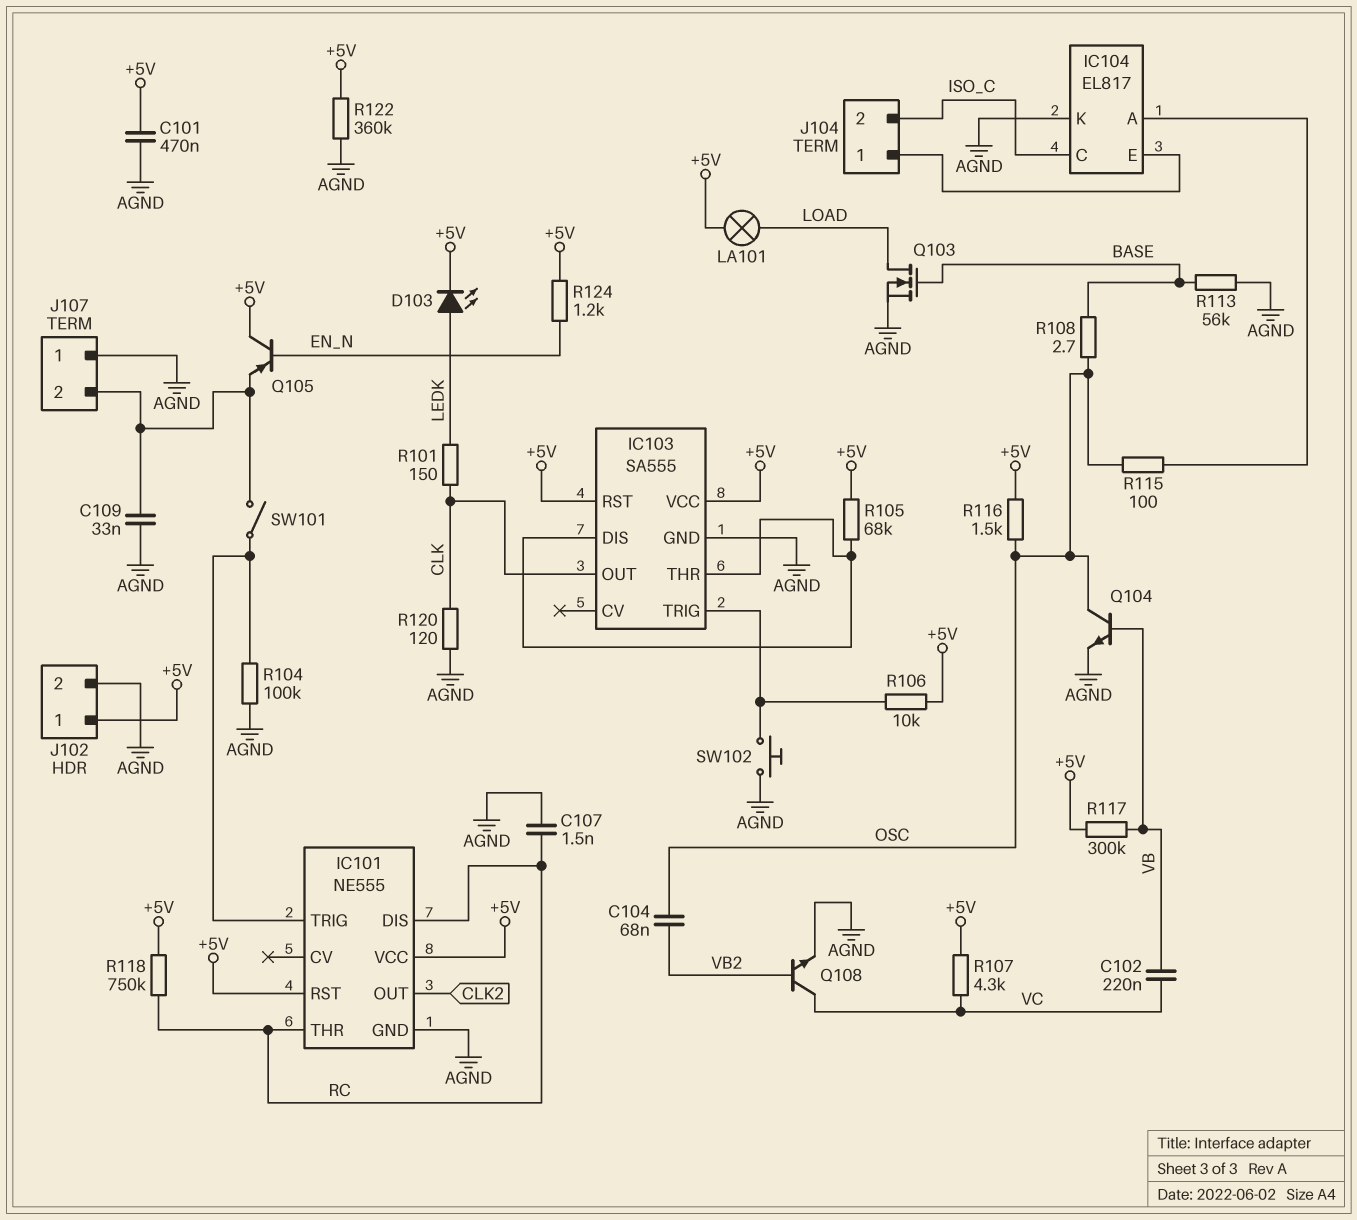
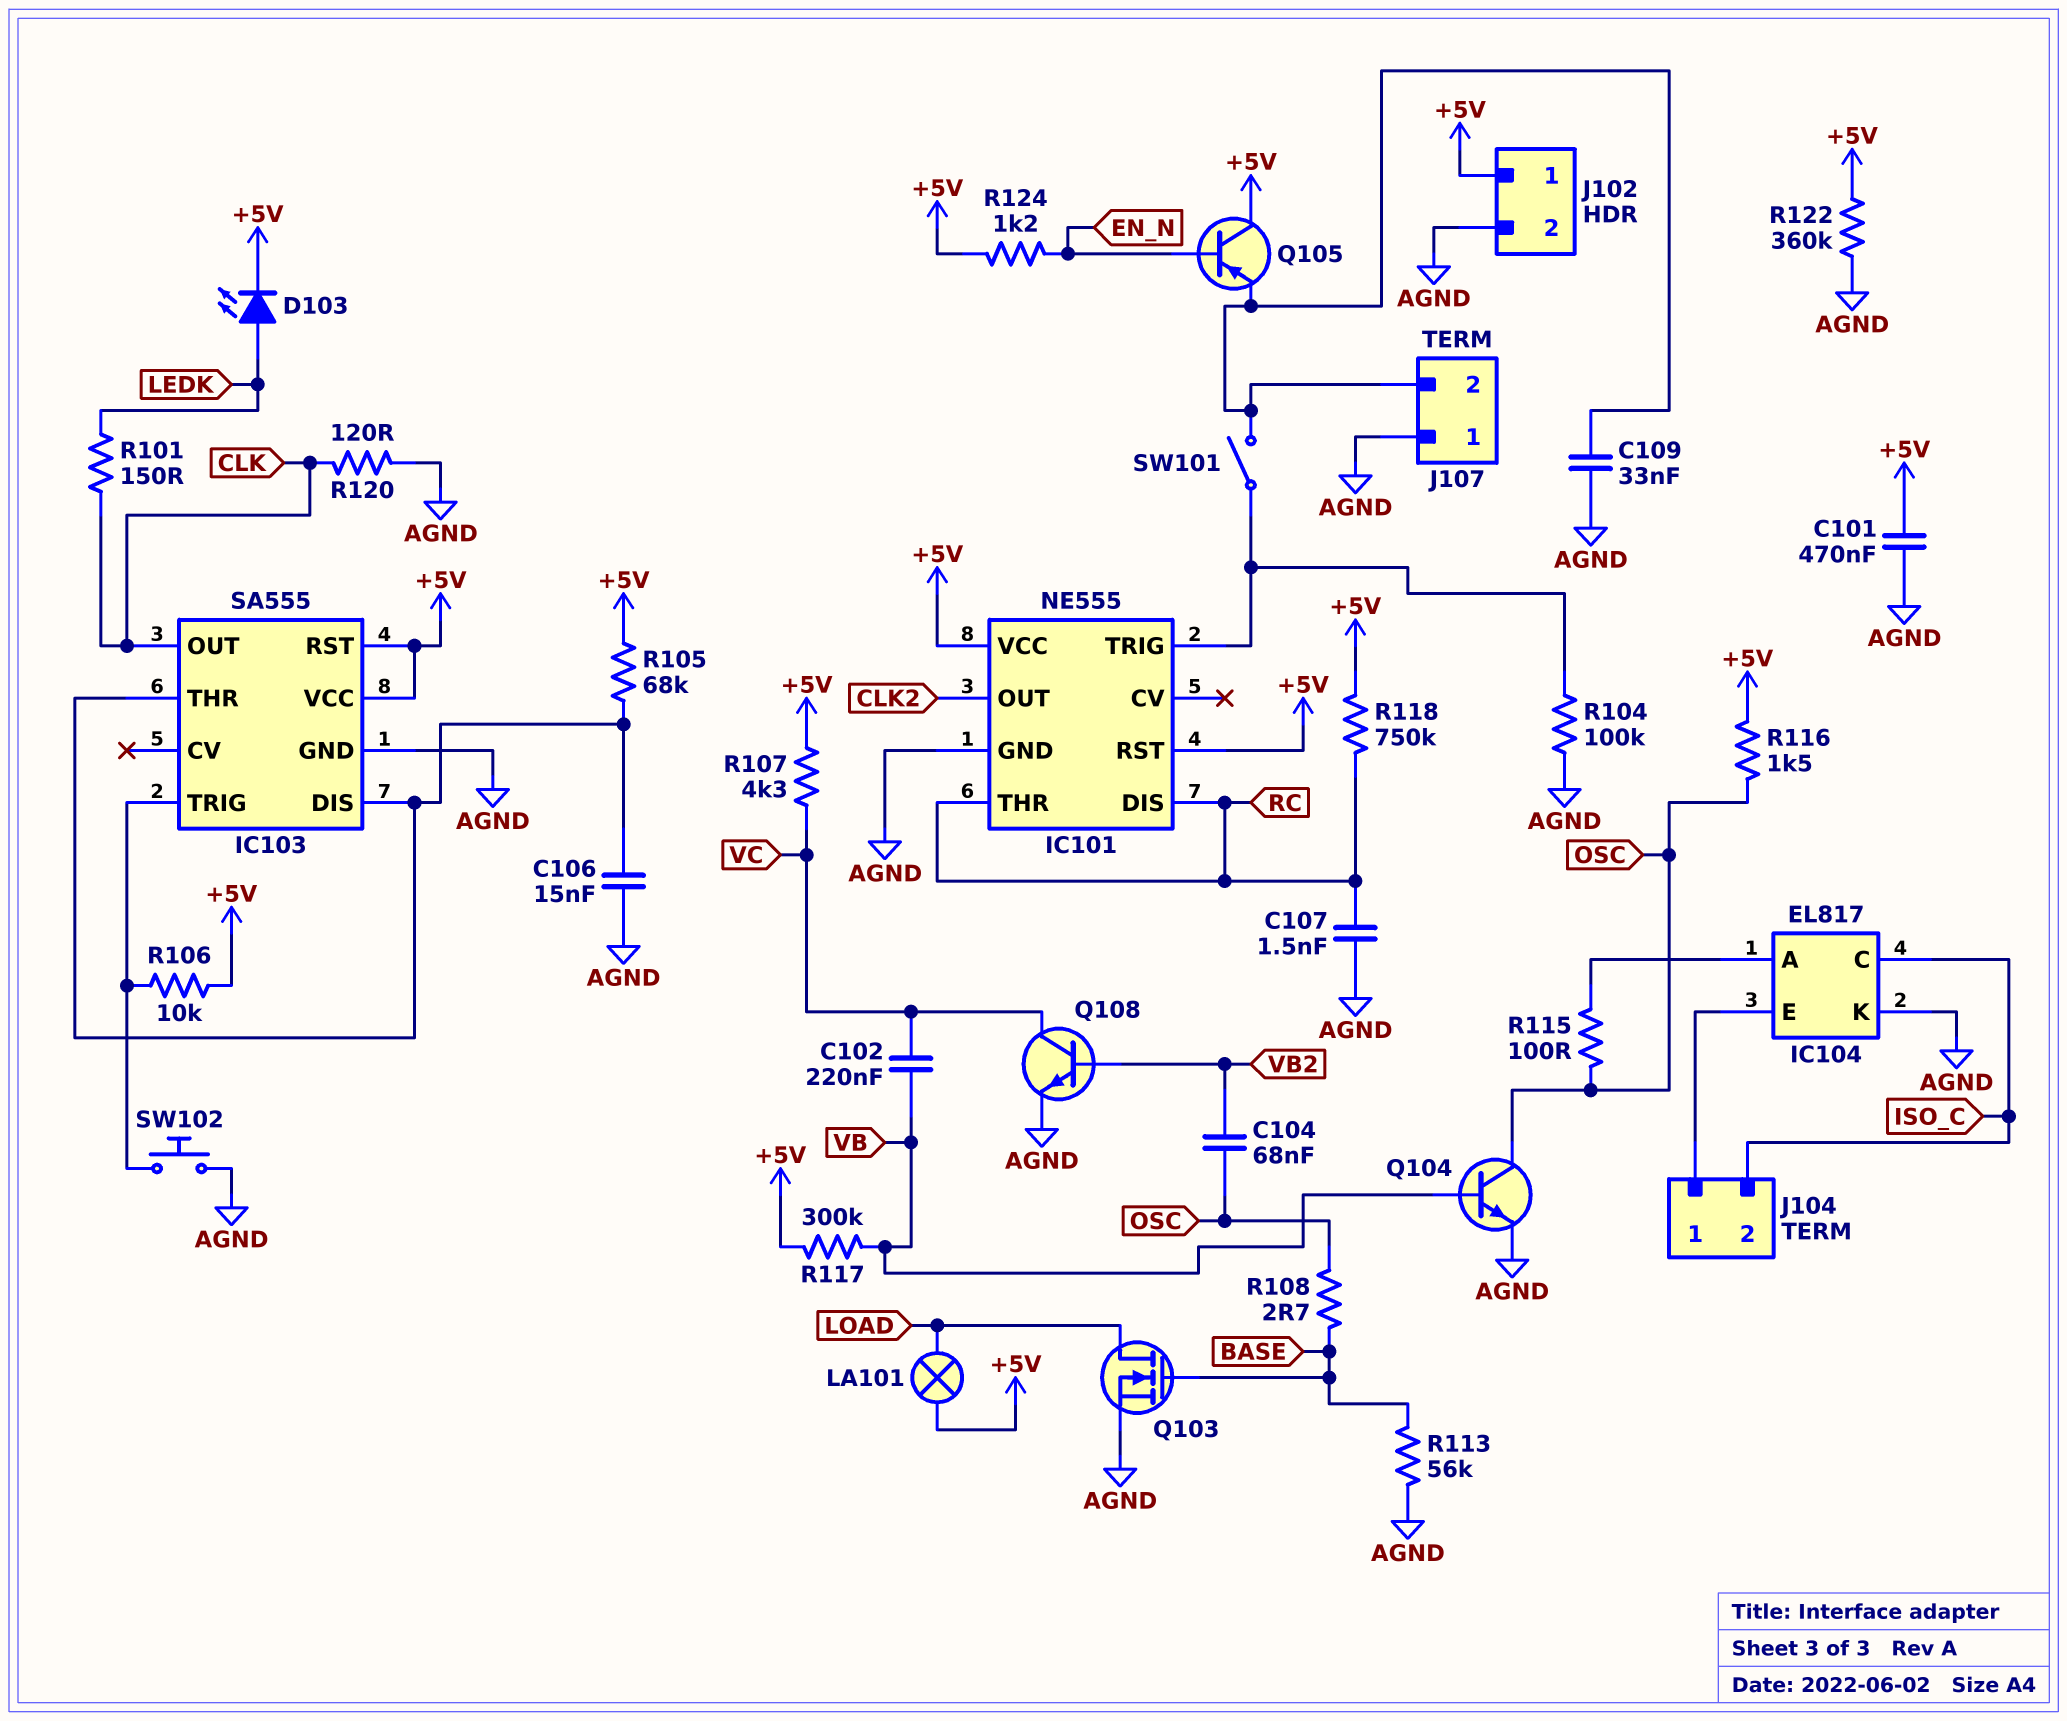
C106: none -> 15nF (AGND, IC103/DIS)

